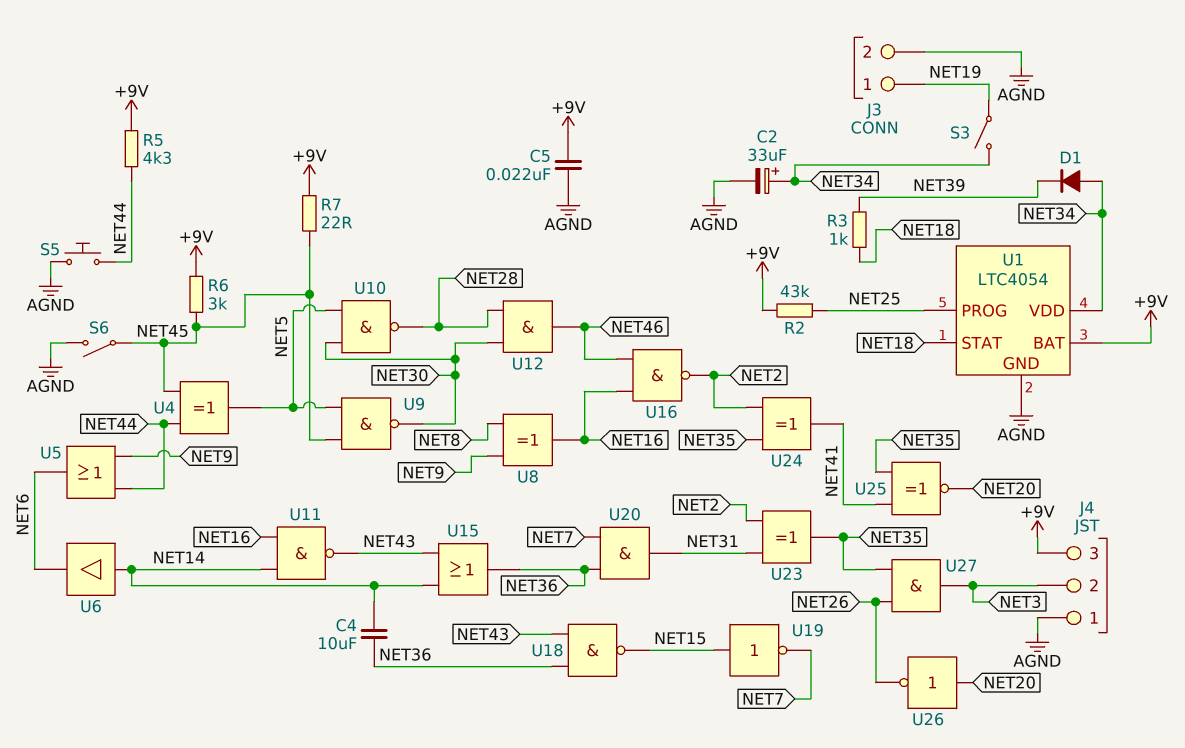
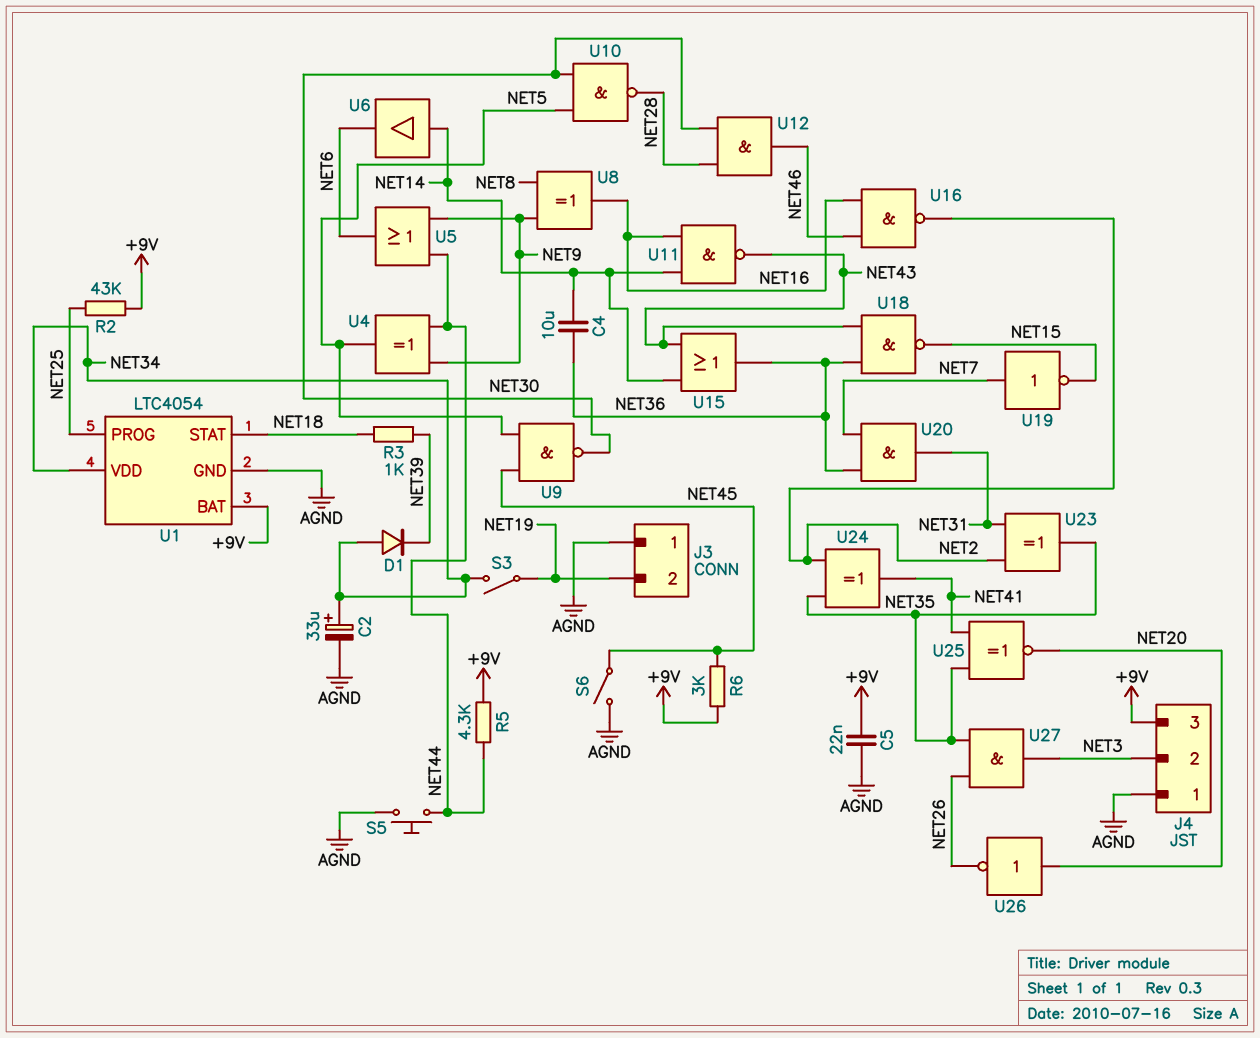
J3 pin 1: NET19 -> AGND
J3 pin 2: AGND -> NET19
R7: 22 (+9V, NET45) -> none
U4: XOR (in NET44, in NET45, out NET5) -> XOR (in NET9, in NET44, out NET5)
U19: NOT (in NET15, out NET7) -> NOT (in NET7, out NET15)

